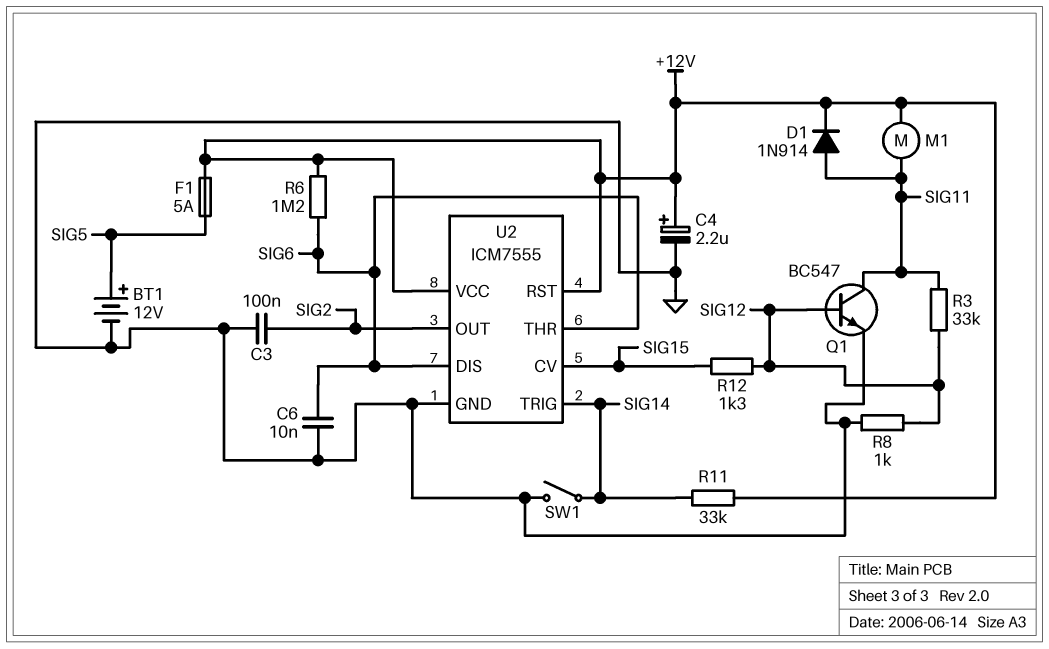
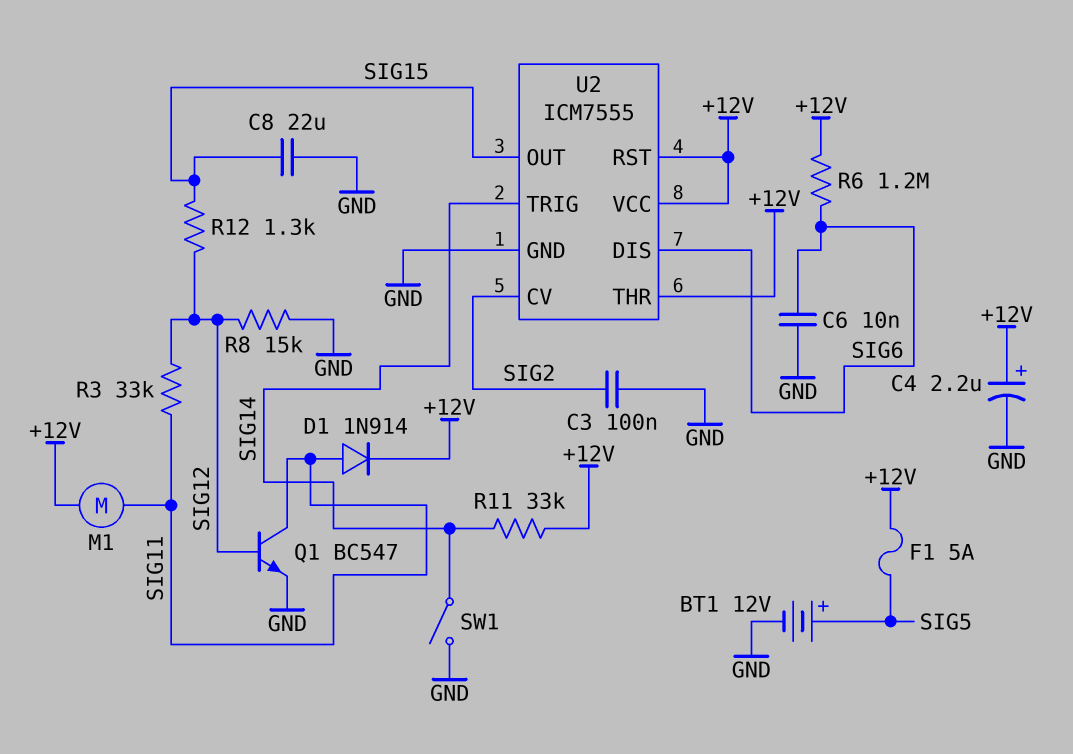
C8: none -> 22uF (GND, SIG15)
R8: 1k (GND, SIG12) -> 15k (GND, SIG12)
U2 pin CV: SIG15 -> SIG2
U2 pin OUT: SIG2 -> SIG15
U2 pin THR: SIG6 -> +12V

